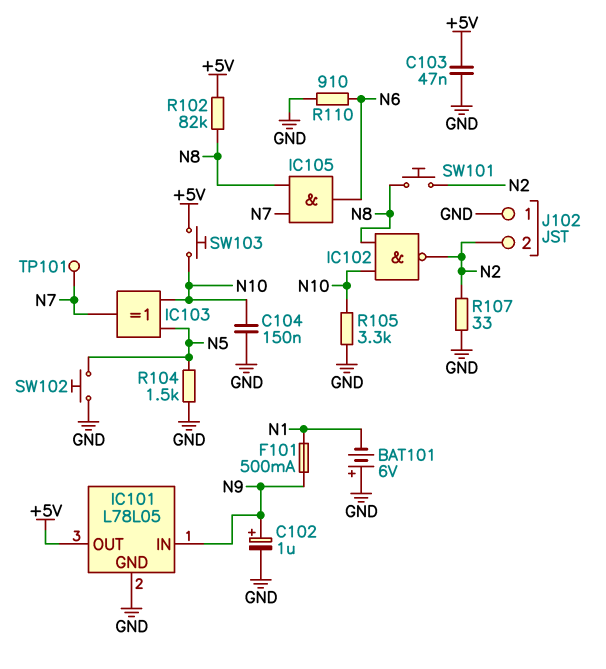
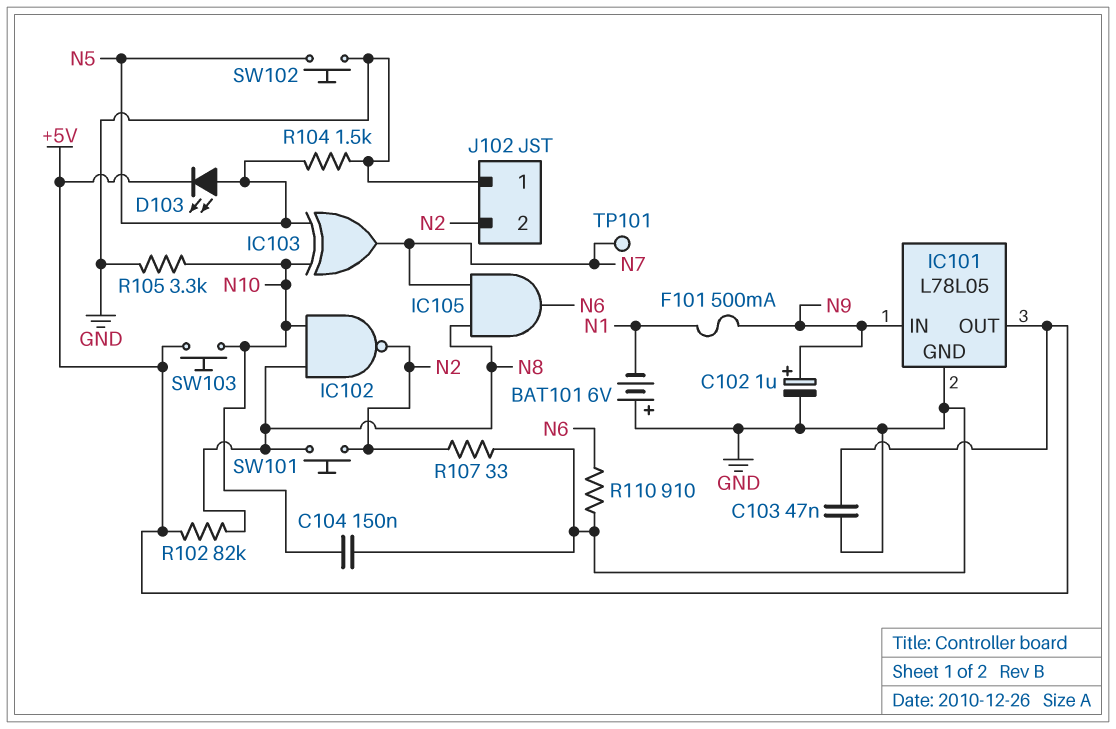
D103: none -> LED (A N5, K +5V)

